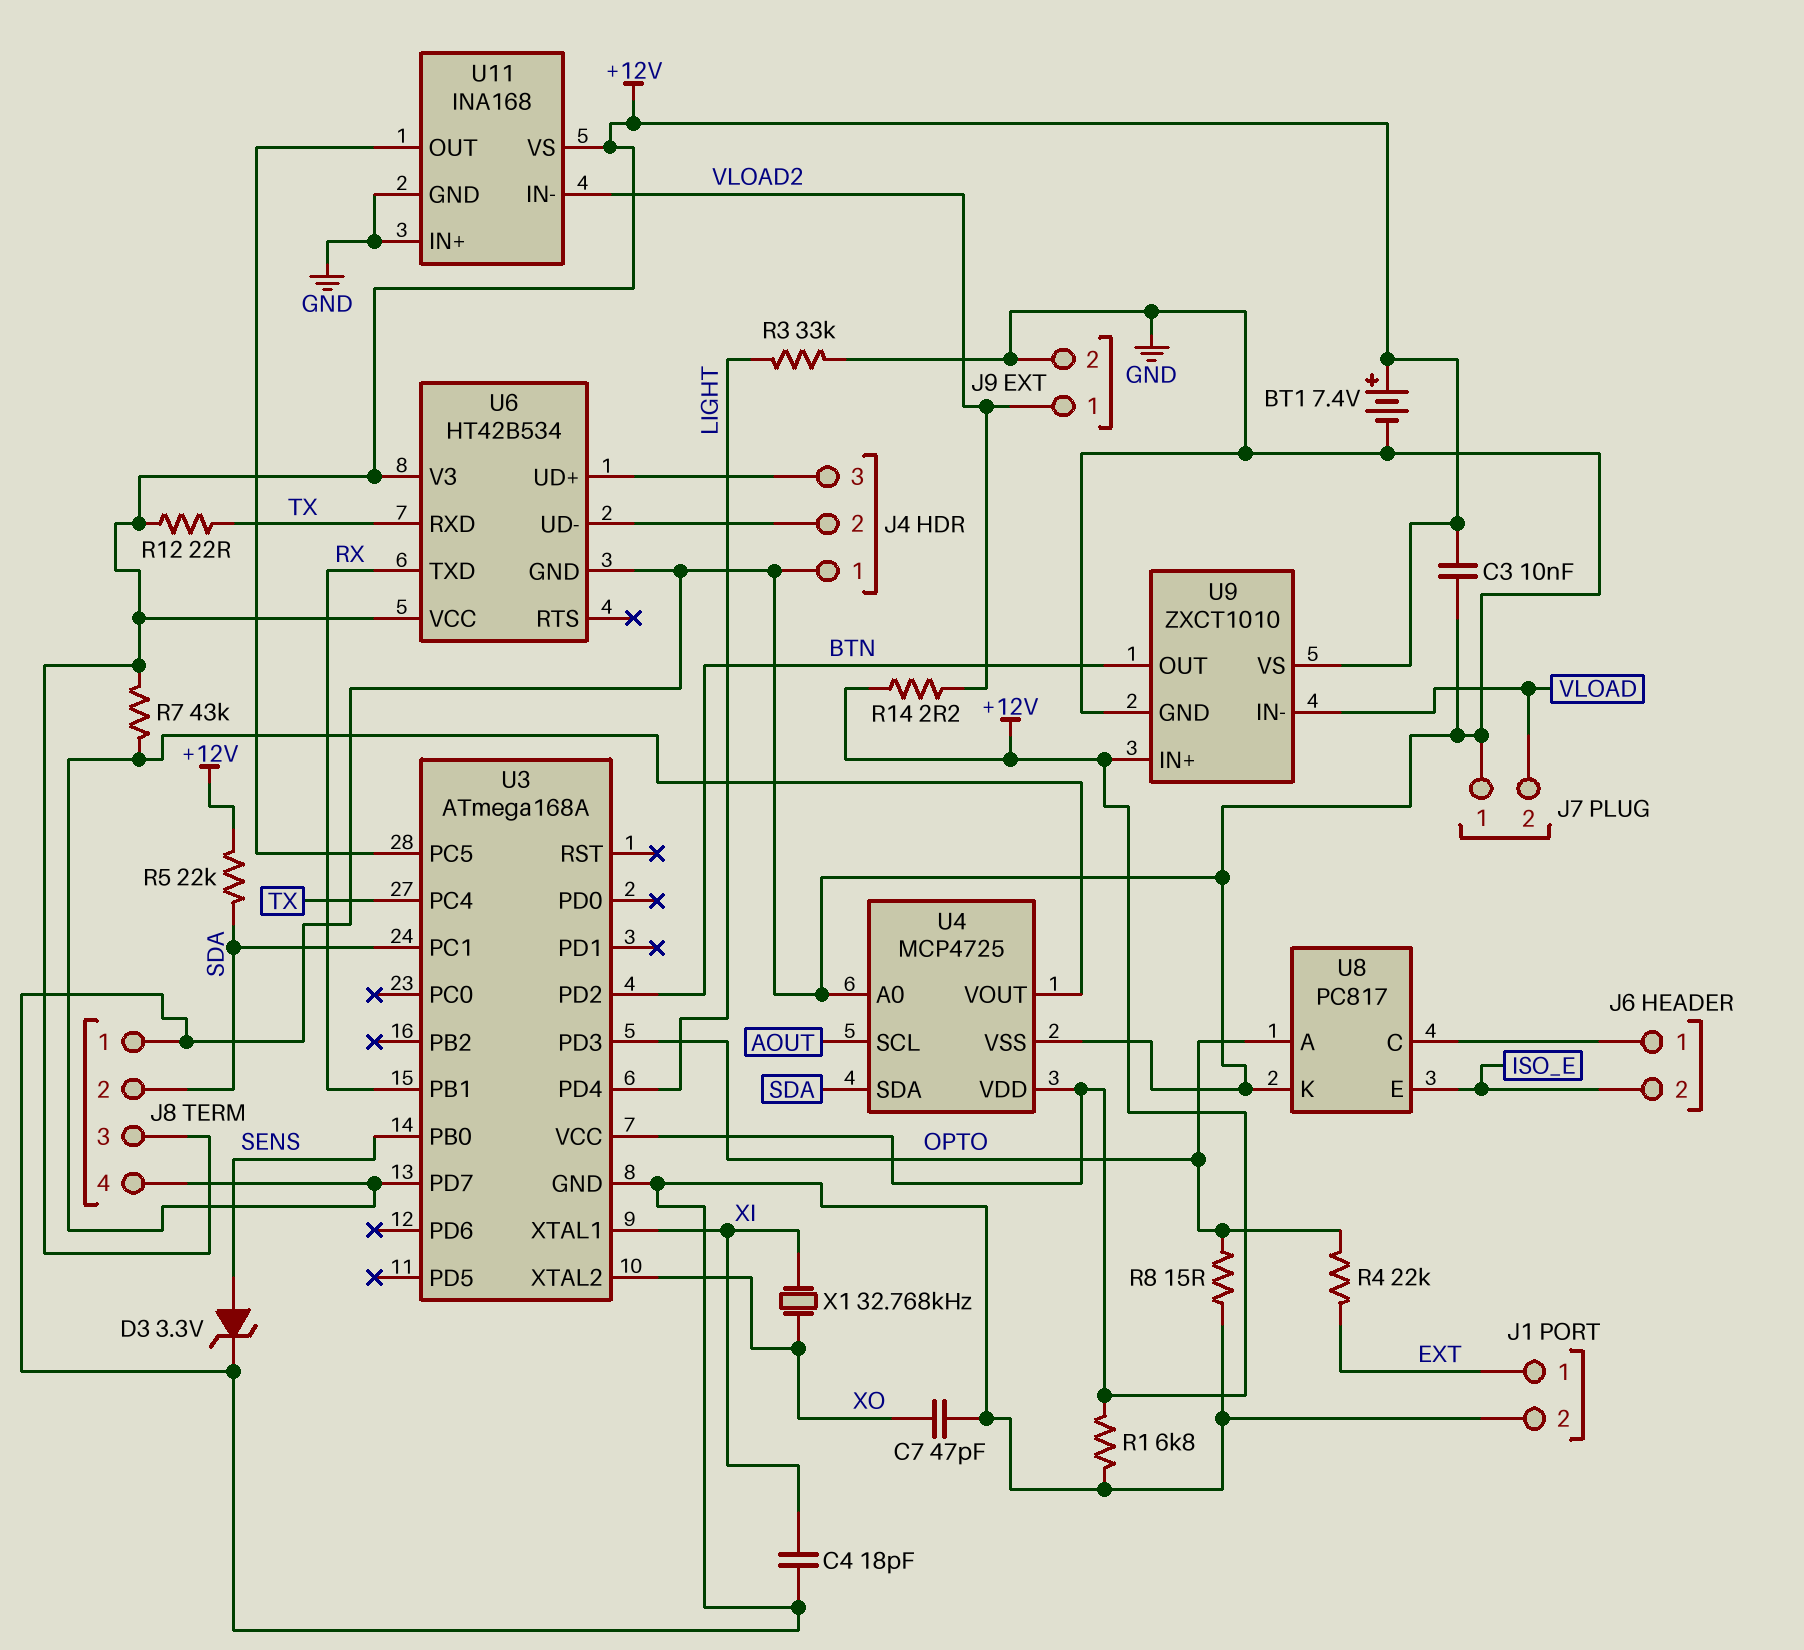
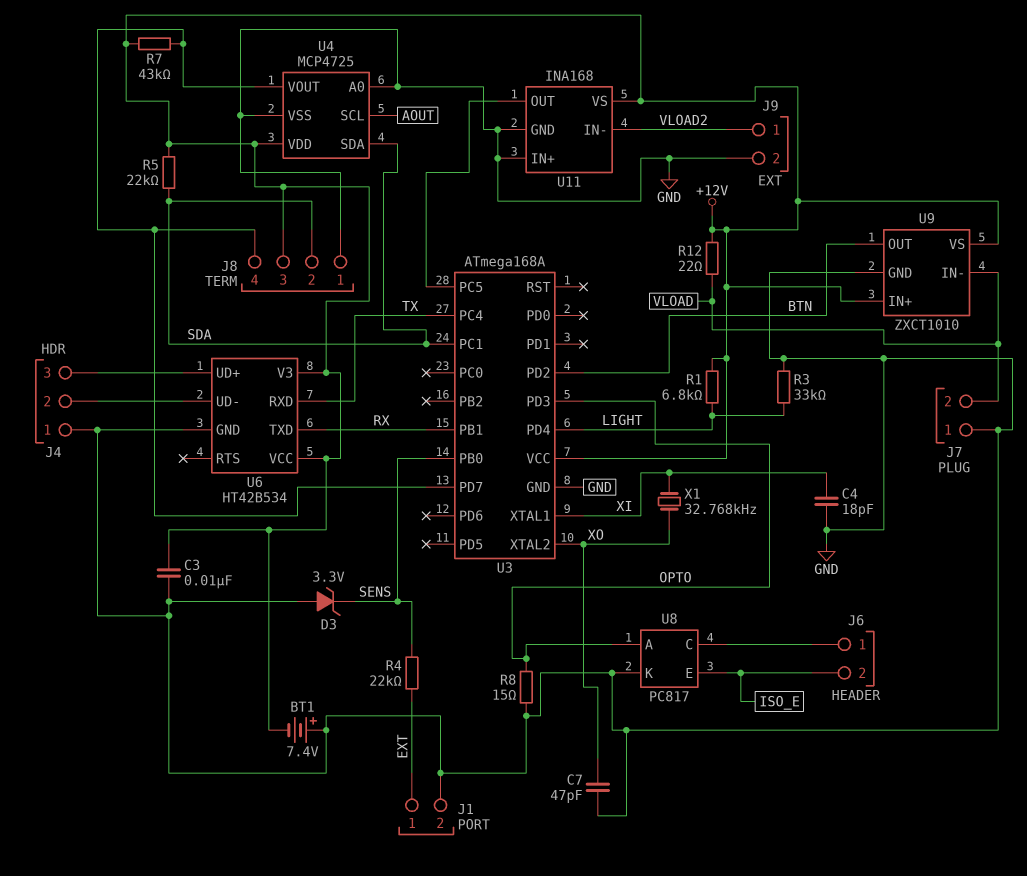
BT1: 7.4V (plus +12V, minus GND) -> 7.4V (plus GND, minus +12V)
D3: zener 3.3V (A SENS, K GND) -> zener 3.3V (A GND, K SENS)
R1: 6.8k (+12V, GND) -> 6.8k (+12V, LIGHT)
R4: 22k (EXT, OPTO) -> 22k (EXT, SENS)
R12: 22 (+12V, TX) -> 22 (+12V, VLOAD)
R14: 2.2 (+12V, VLOAD2) -> none

